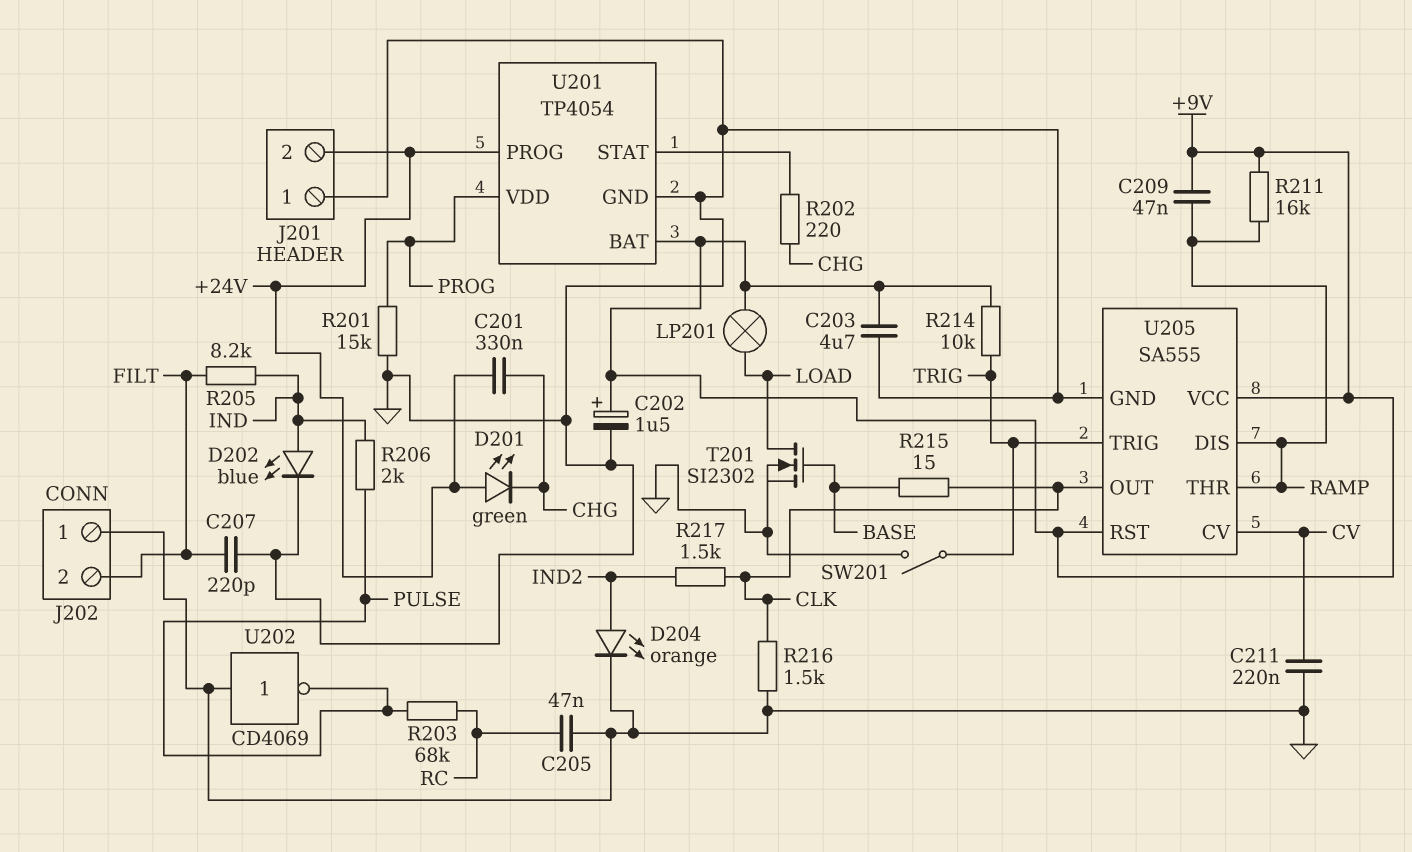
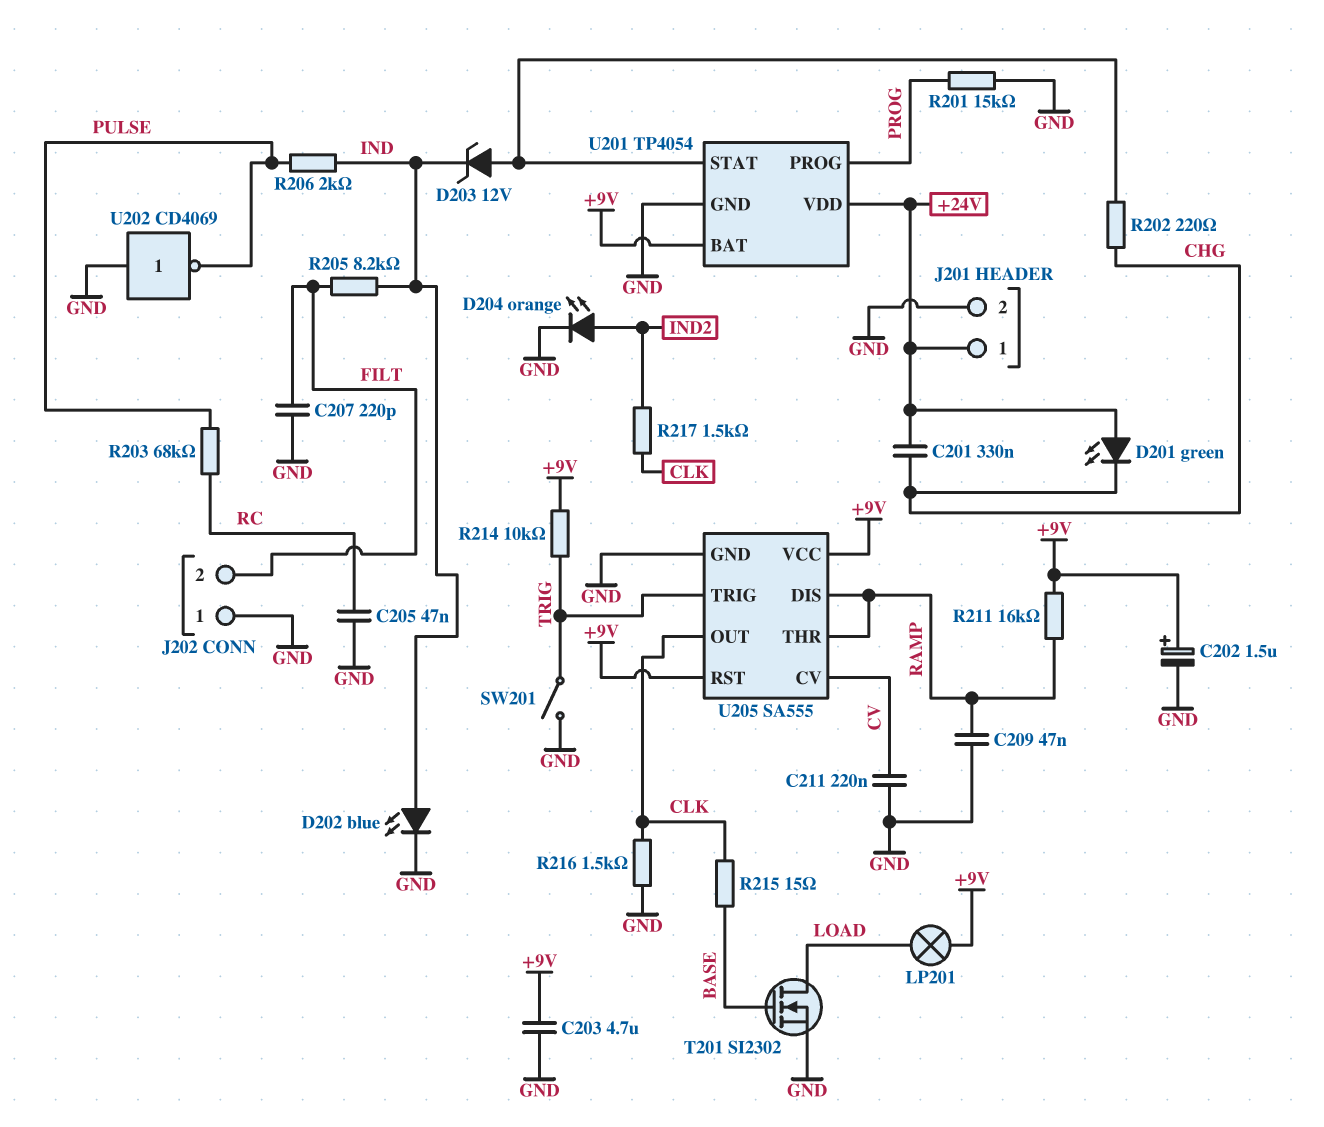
C209: 47nF (+9V, RAMP) -> 47nF (GND, RAMP)
D203: none -> zener 12V (A U201/STAT, K IND)
J201 pin 1: GND -> +24V
J201 pin 2: +24V -> GND
U201 pin PROG: +24V -> PROG
U201 pin VDD: PROG -> +24V

